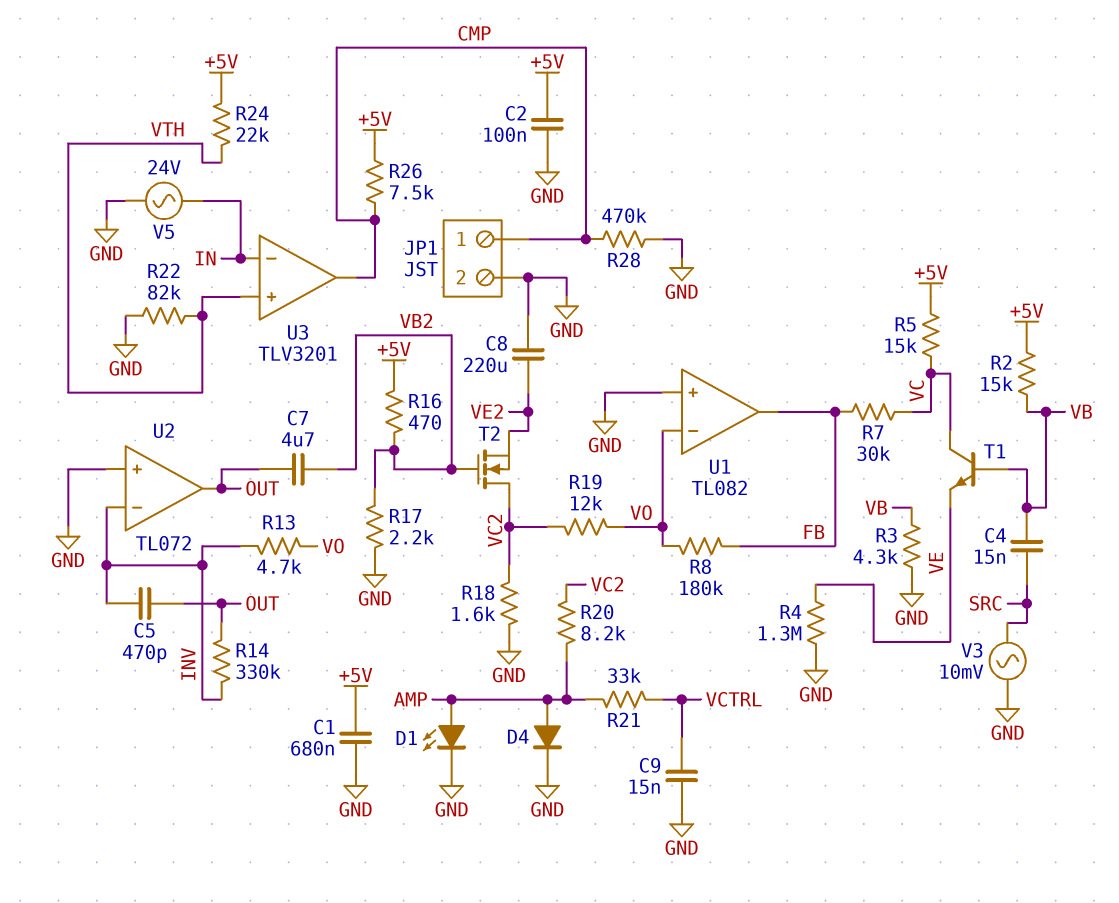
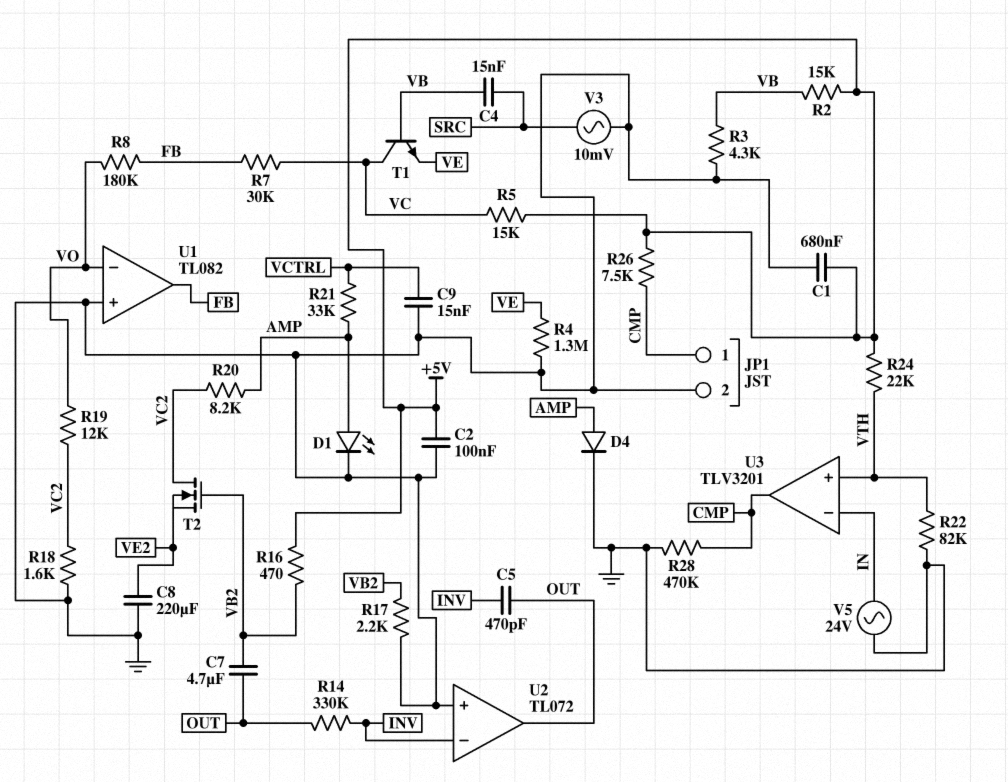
R13: 4.7k (INV, VO) -> none

